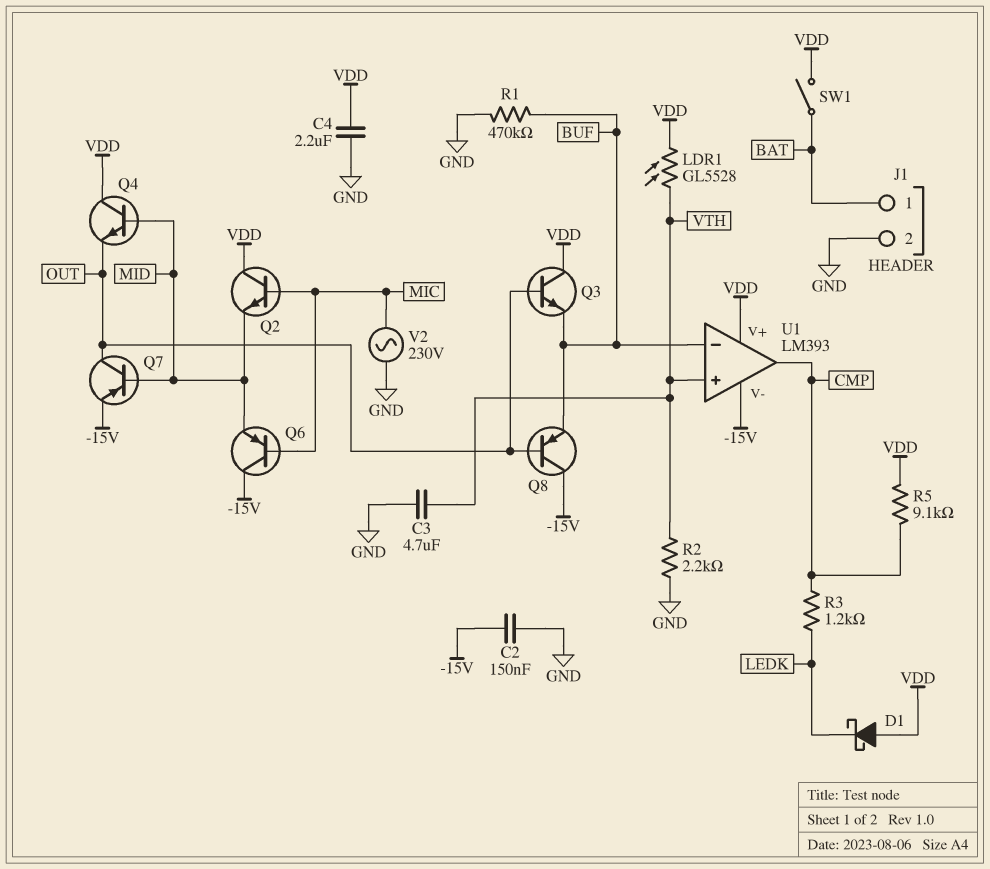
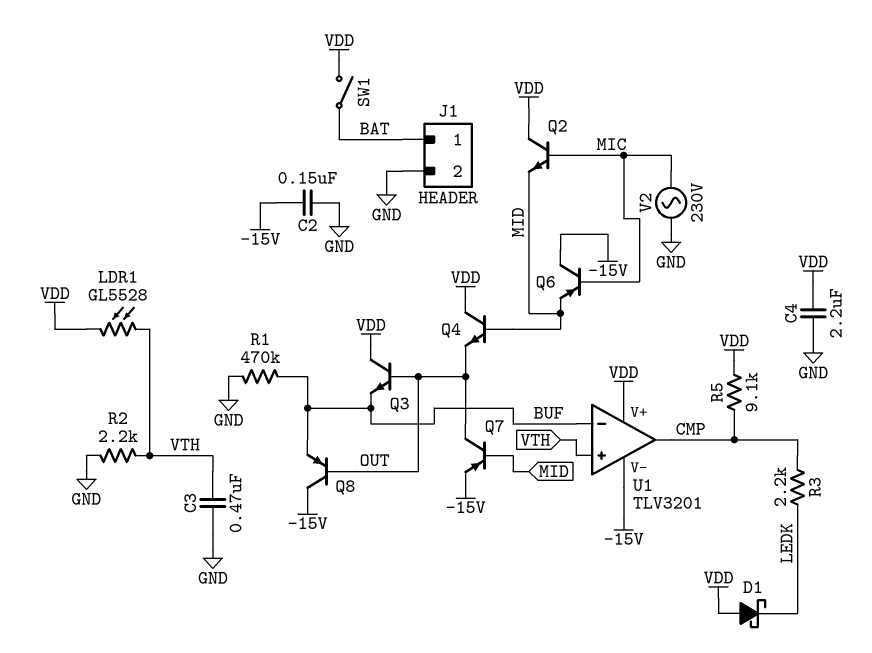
C3: 4.7uF (GND, VTH) -> 470nF (GND, VTH)
R3: 1.2k (CMP, LEDK) -> 2.2k (CMP, LEDK)
U1: LM393 -> TLV3201

